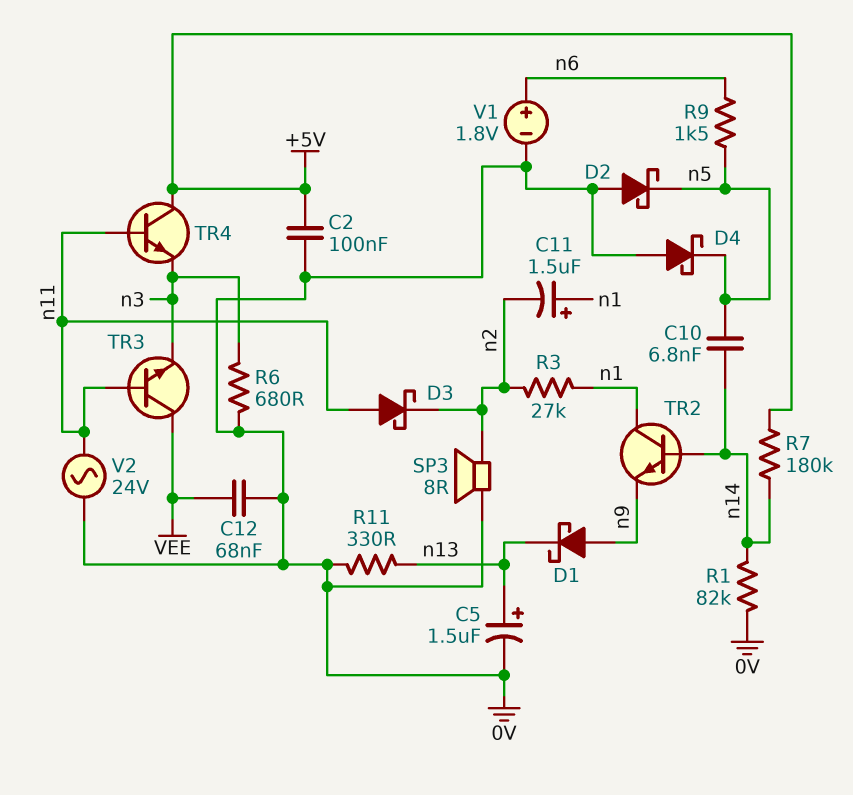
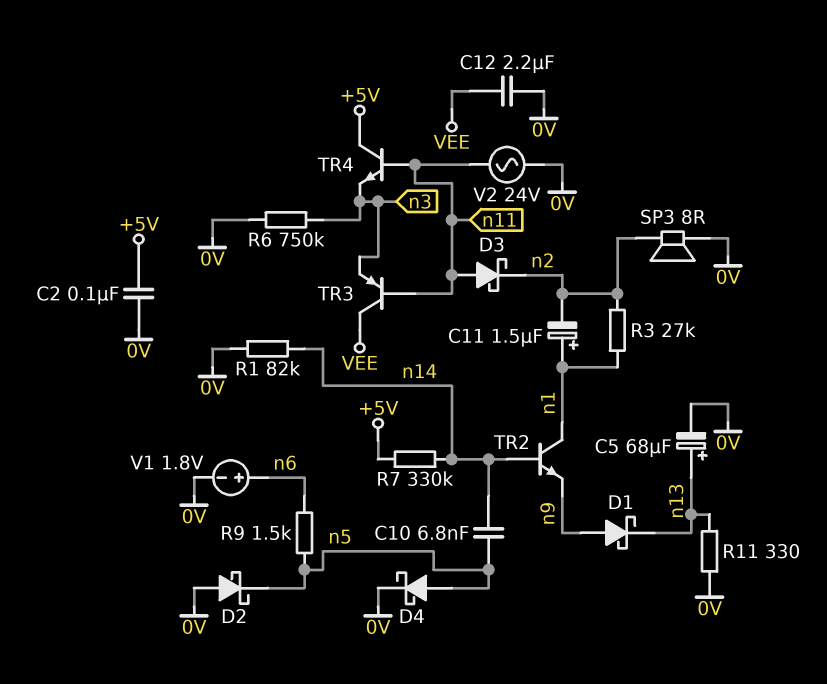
C5: 1.5uF (plus n13, minus 0V) -> 68uF (plus n13, minus 0V)
C12: 68nF (0V, VEE) -> 2.2uF (0V, VEE)
D4: schottky (A 0V, K n5) -> schottky (A n5, K 0V)
R6: 680 (0V, n3) -> 750k (0V, n3)
R7: 180k (+5V, n14) -> 330k (+5V, n14)
TR3: NPN (B n11, C VEE, E n3) -> PNP (B n11, C VEE, E n3)

